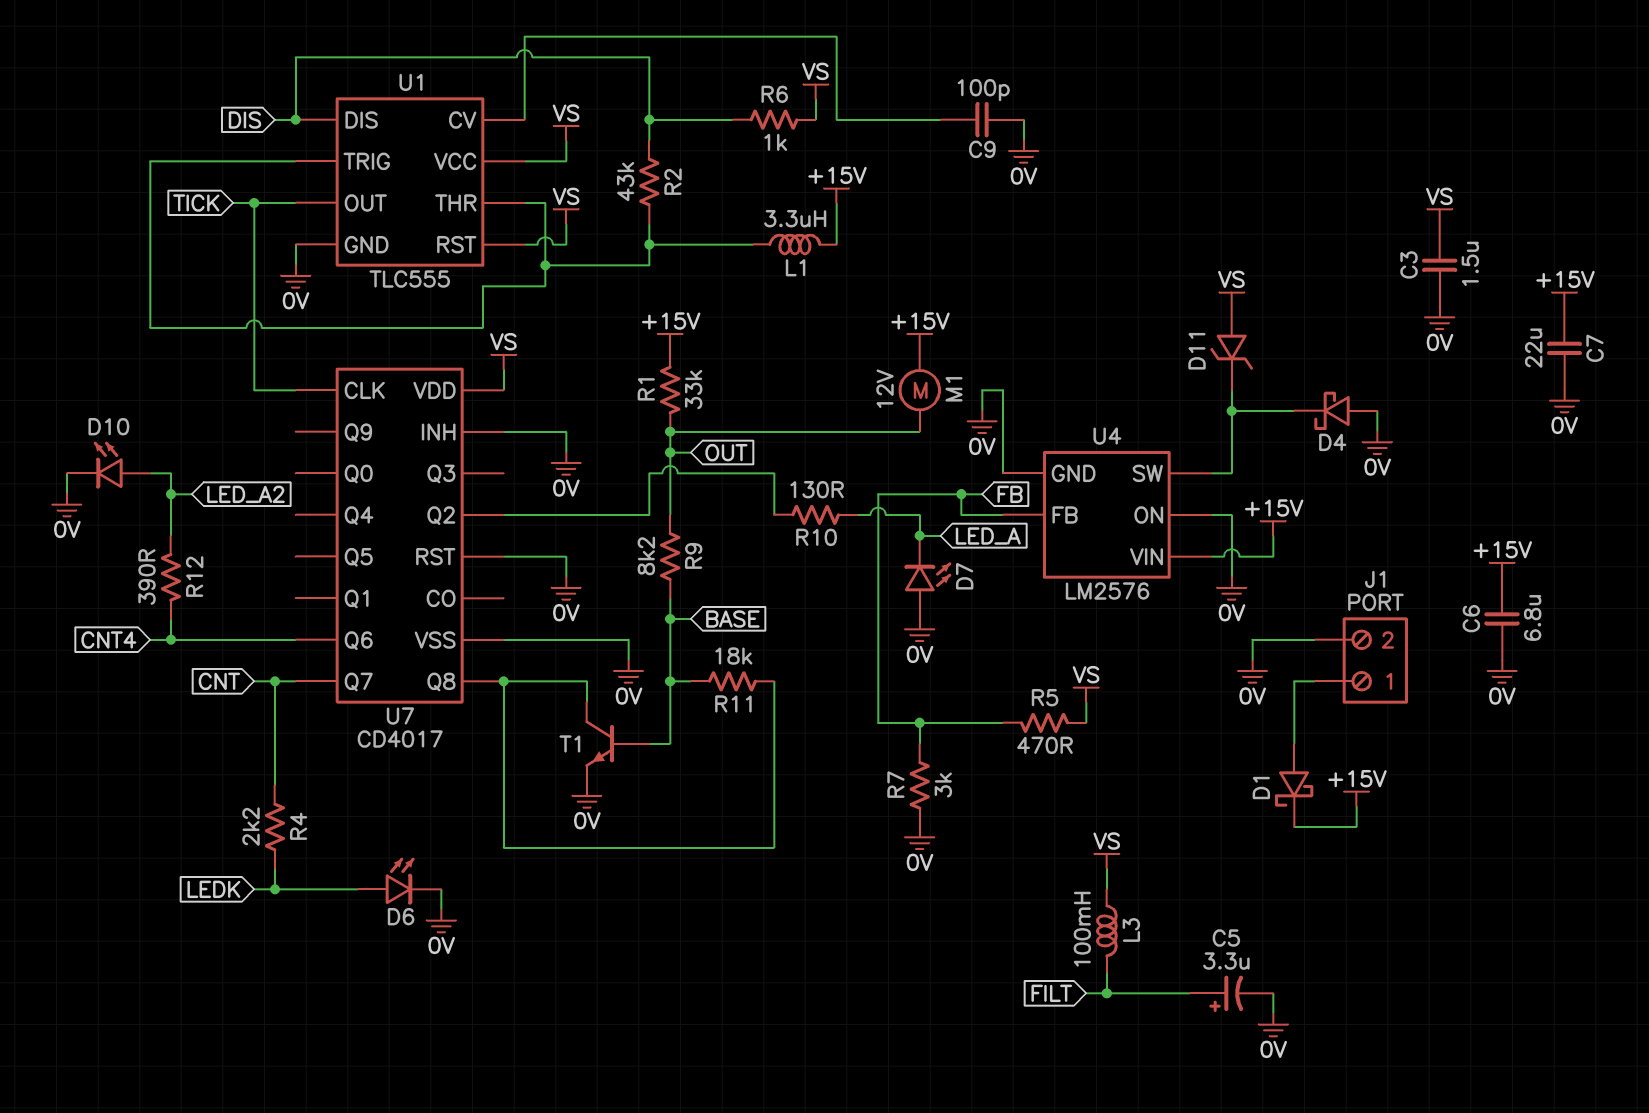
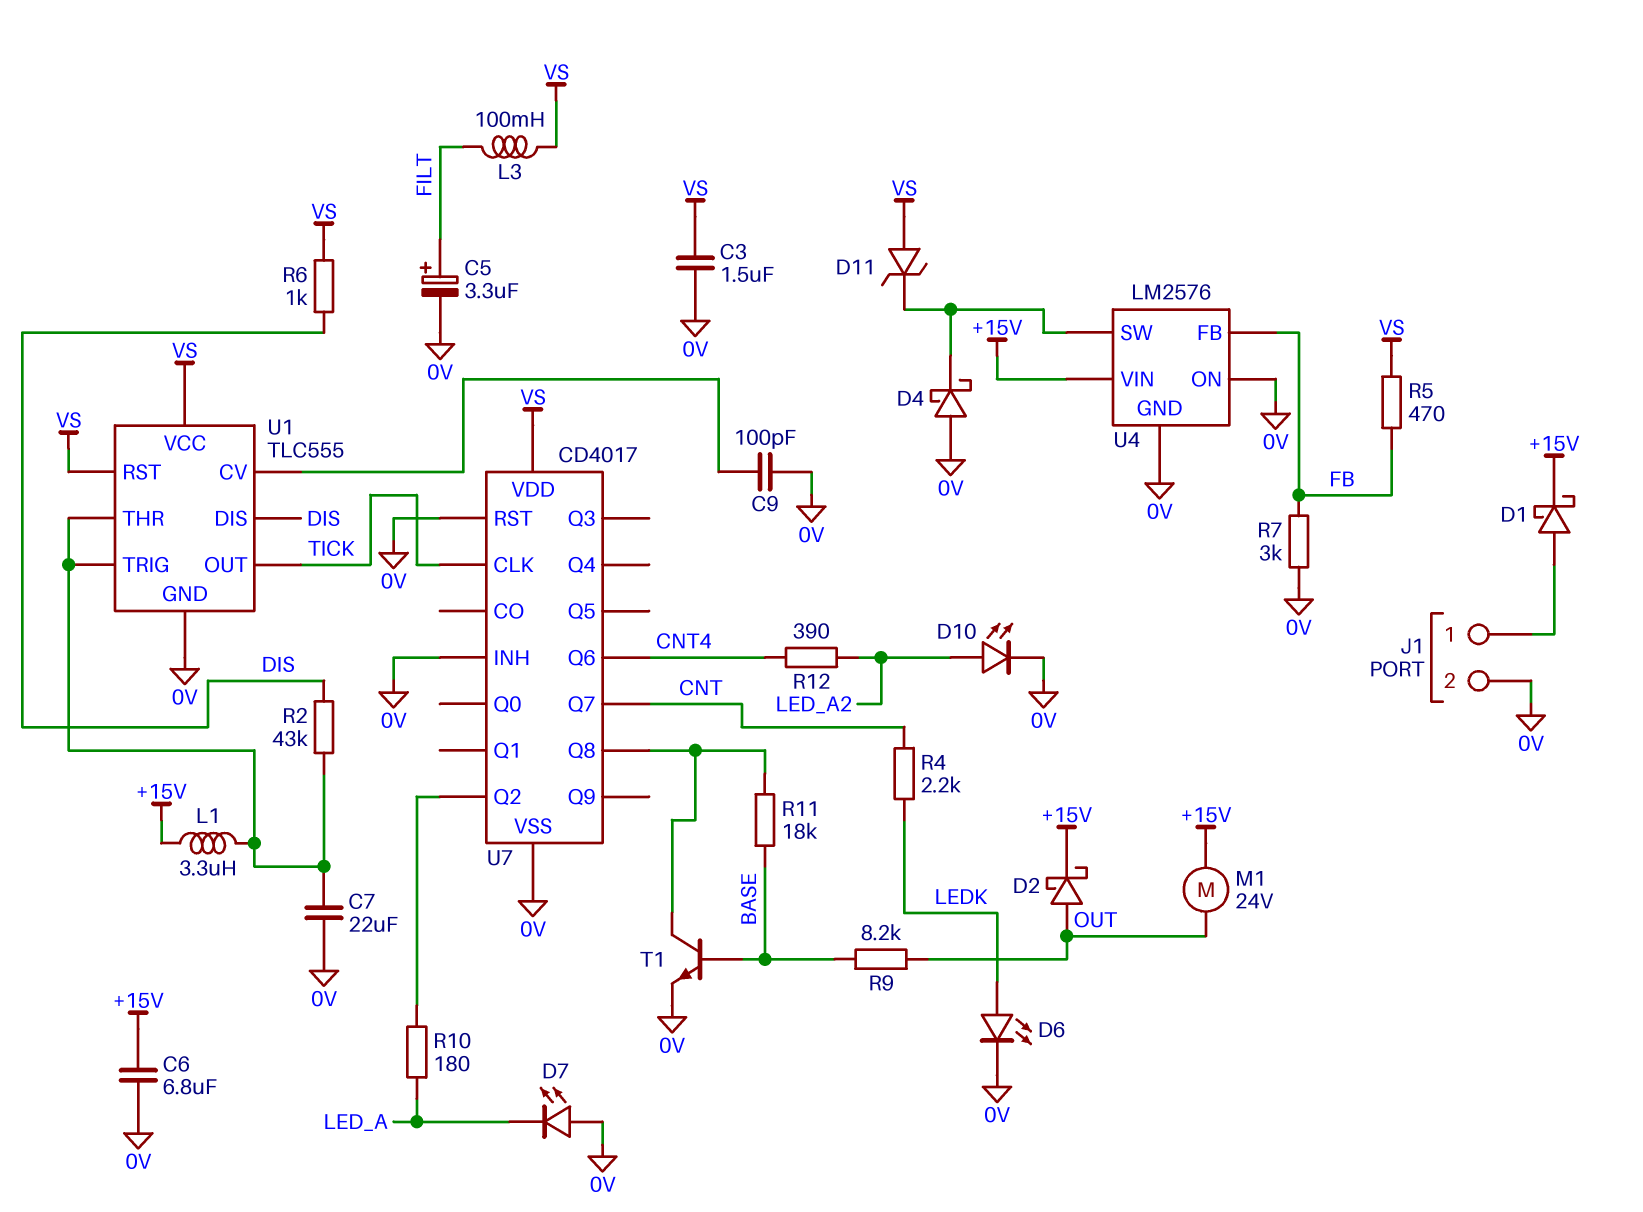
C7: 22uF (+15V, 0V) -> 22uF (0V, U1/THR)
D2: none -> schottky (A OUT, K +15V)
M1: motor 12V (+15V, OUT) -> motor 24V (+15V, OUT)
R1: 33k (+15V, OUT) -> none
R10: 130 (LED_A, U7/Q2) -> 180 (LED_A, U7/Q2)

